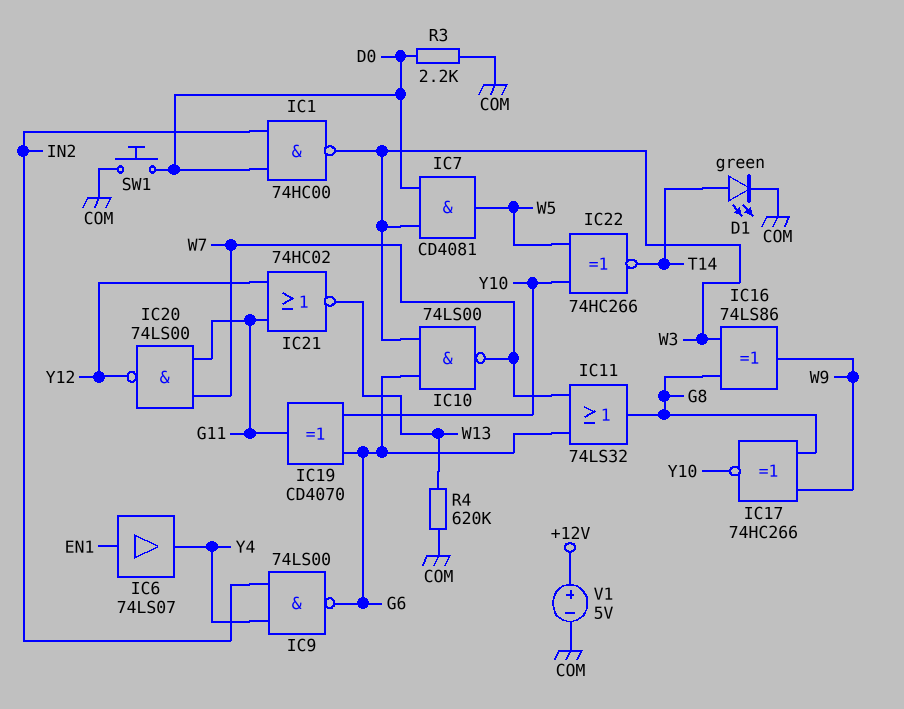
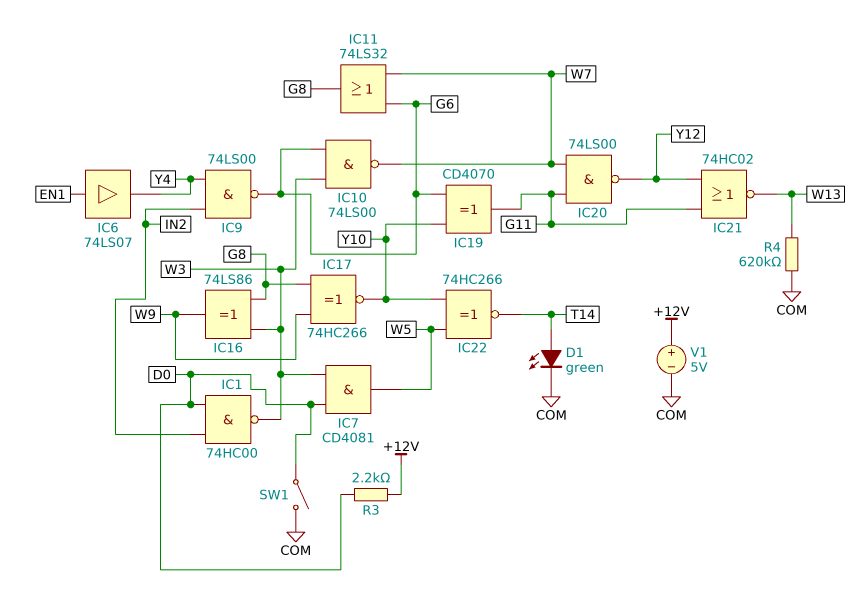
R3: 2.2k (COM, D0) -> 2.2k (+12V, D0)
SW1: button (COM, D0) -> switch (COM, D0)

